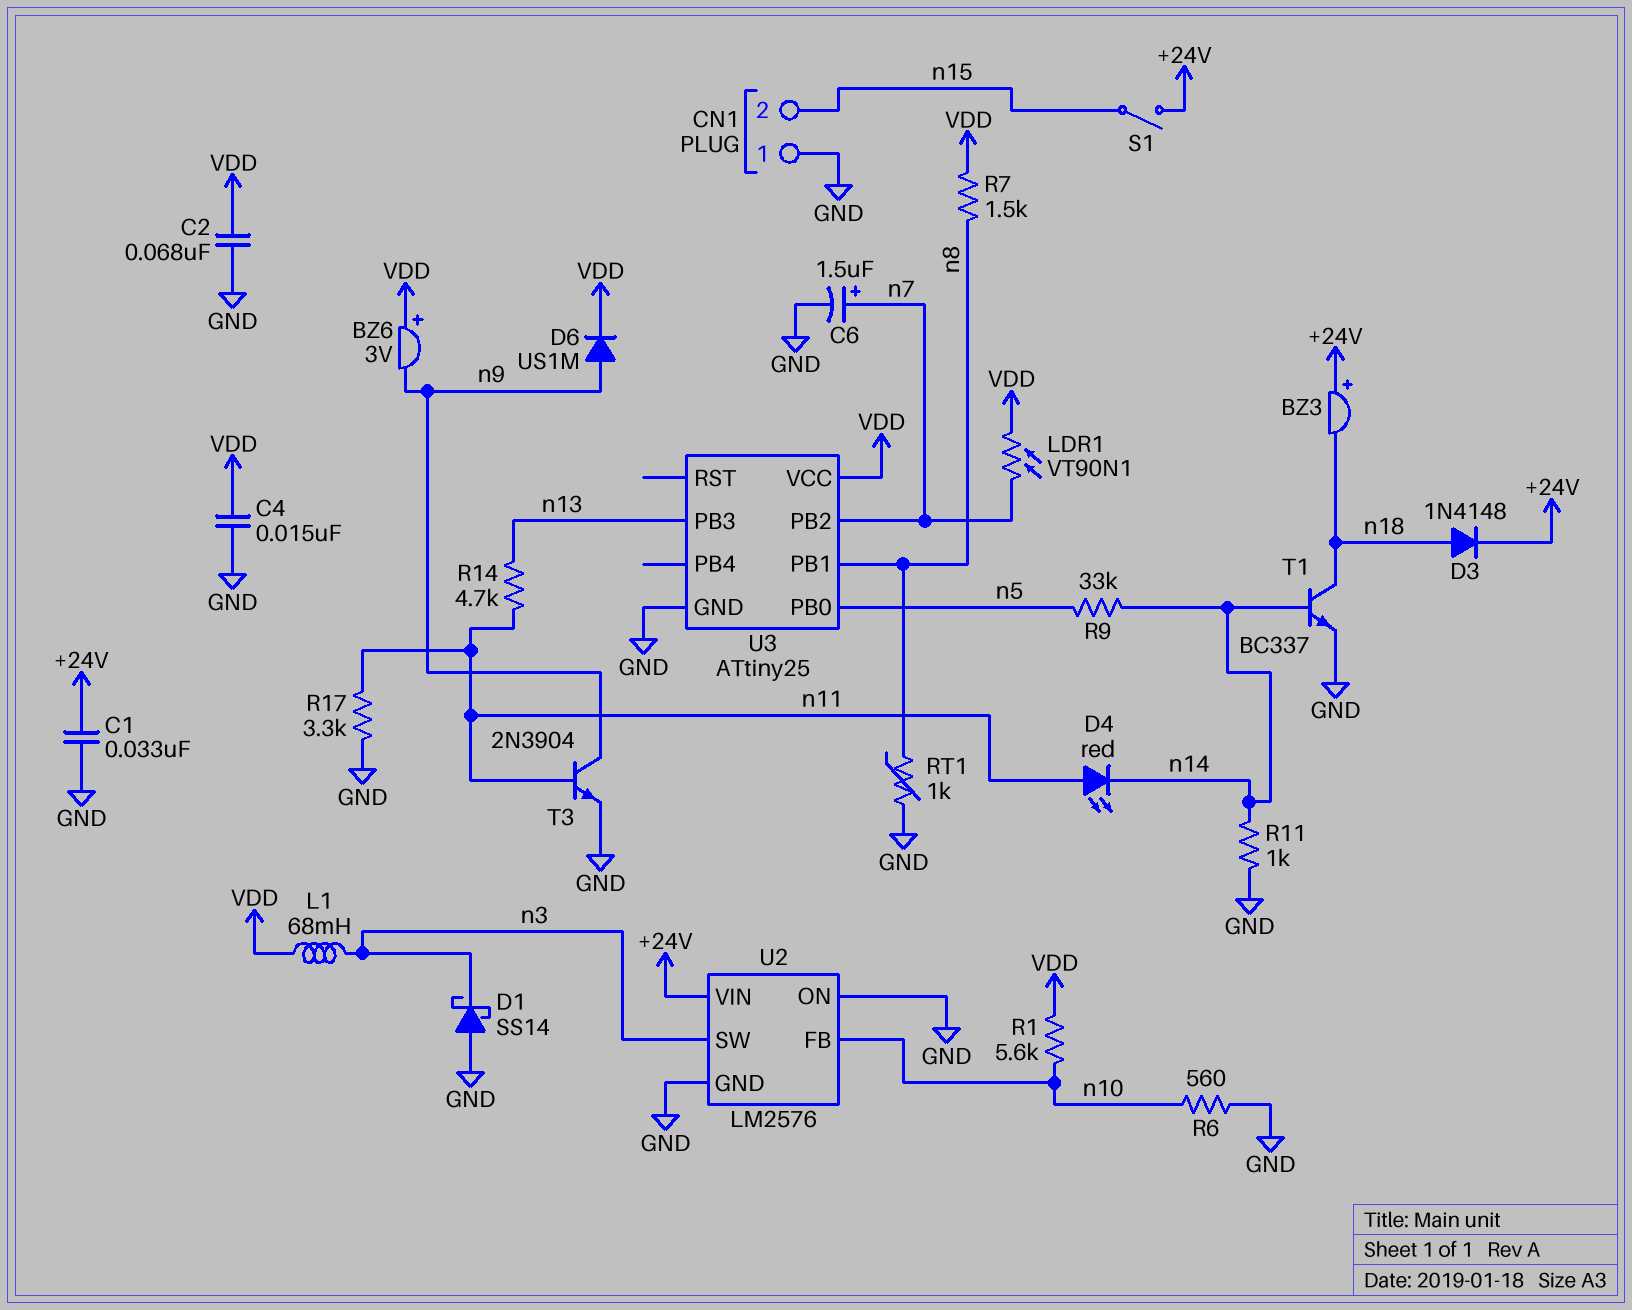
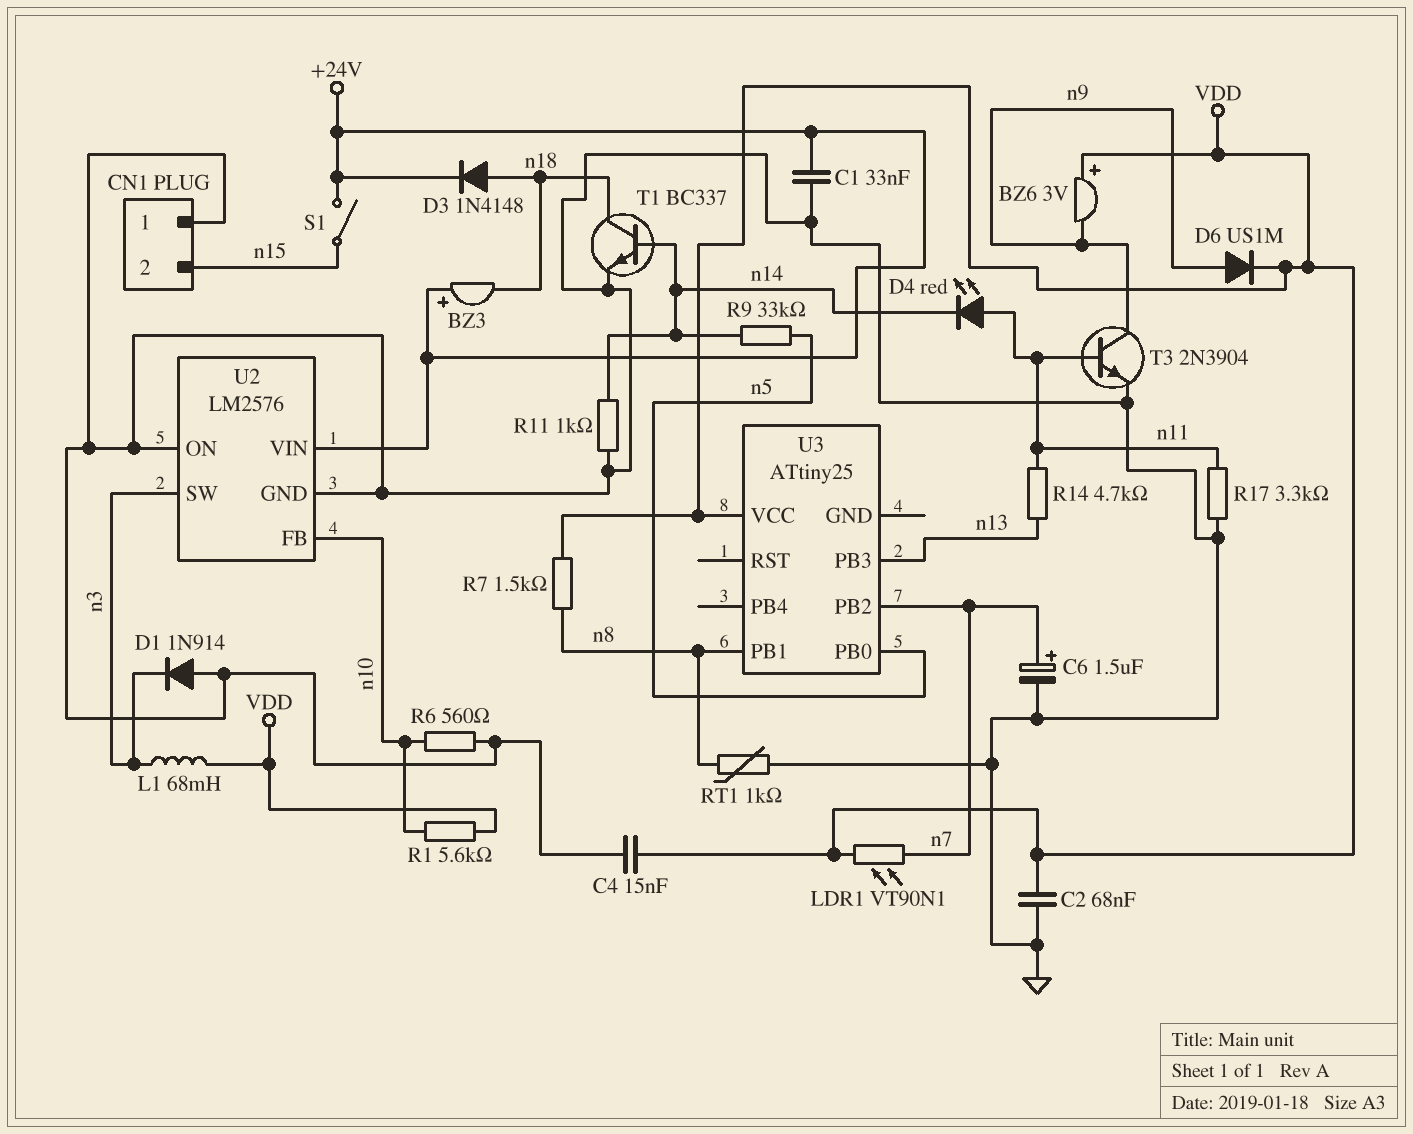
D1: schottky SS14 (A GND, K n3) -> diode 1N914 (A GND, K n3)
U3 pin GND: GND -> none

